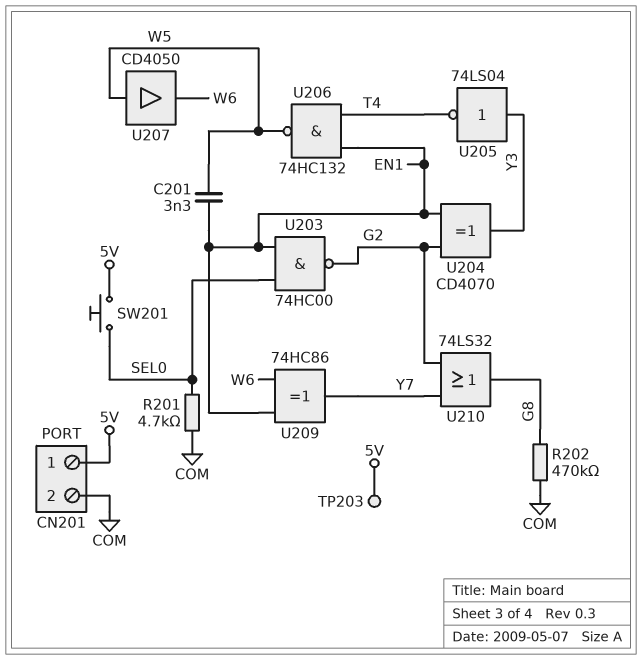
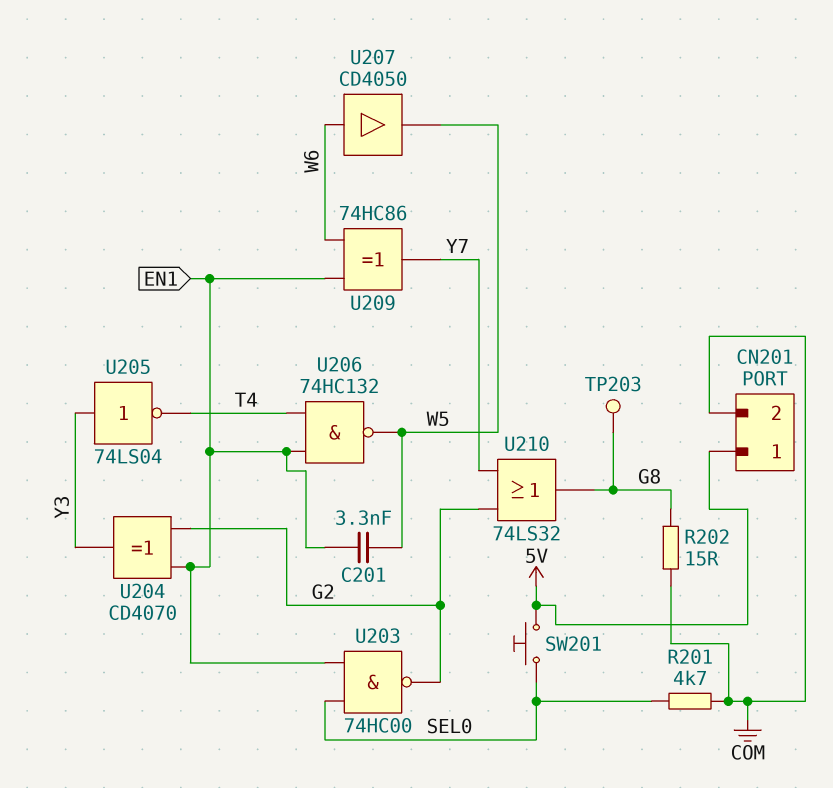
R202: 470k (COM, G8) -> 15 (COM, G8)
TP203: test point (5V) -> test point (G8)
U207: buffer CD4050 (in W5, out W6) -> buffer CD4050 (in W6, out W5)

